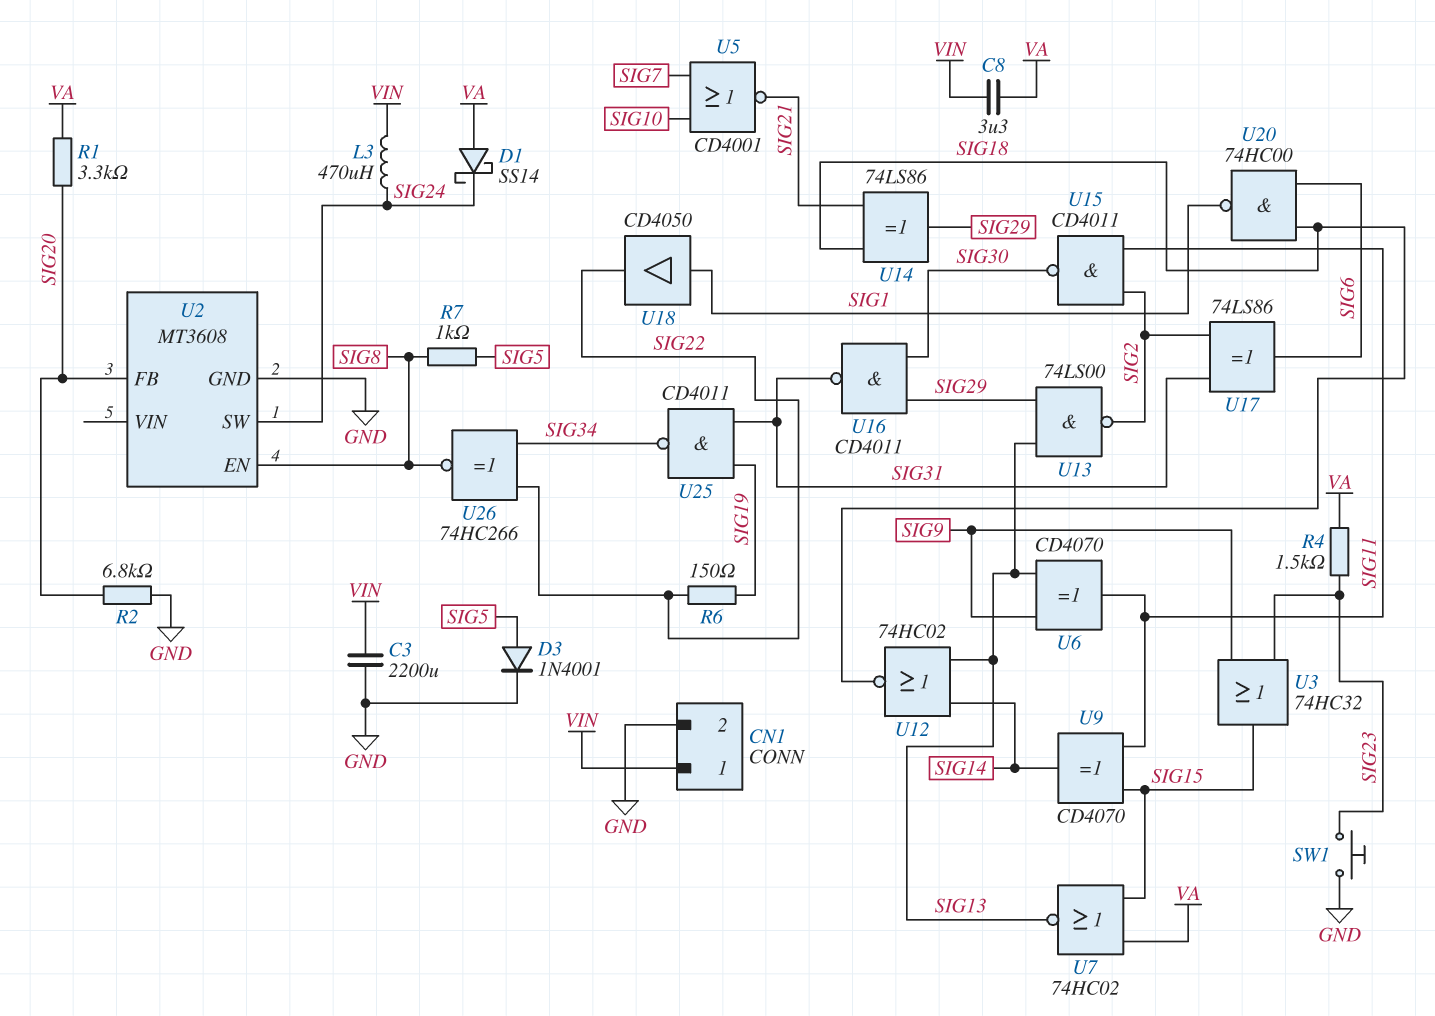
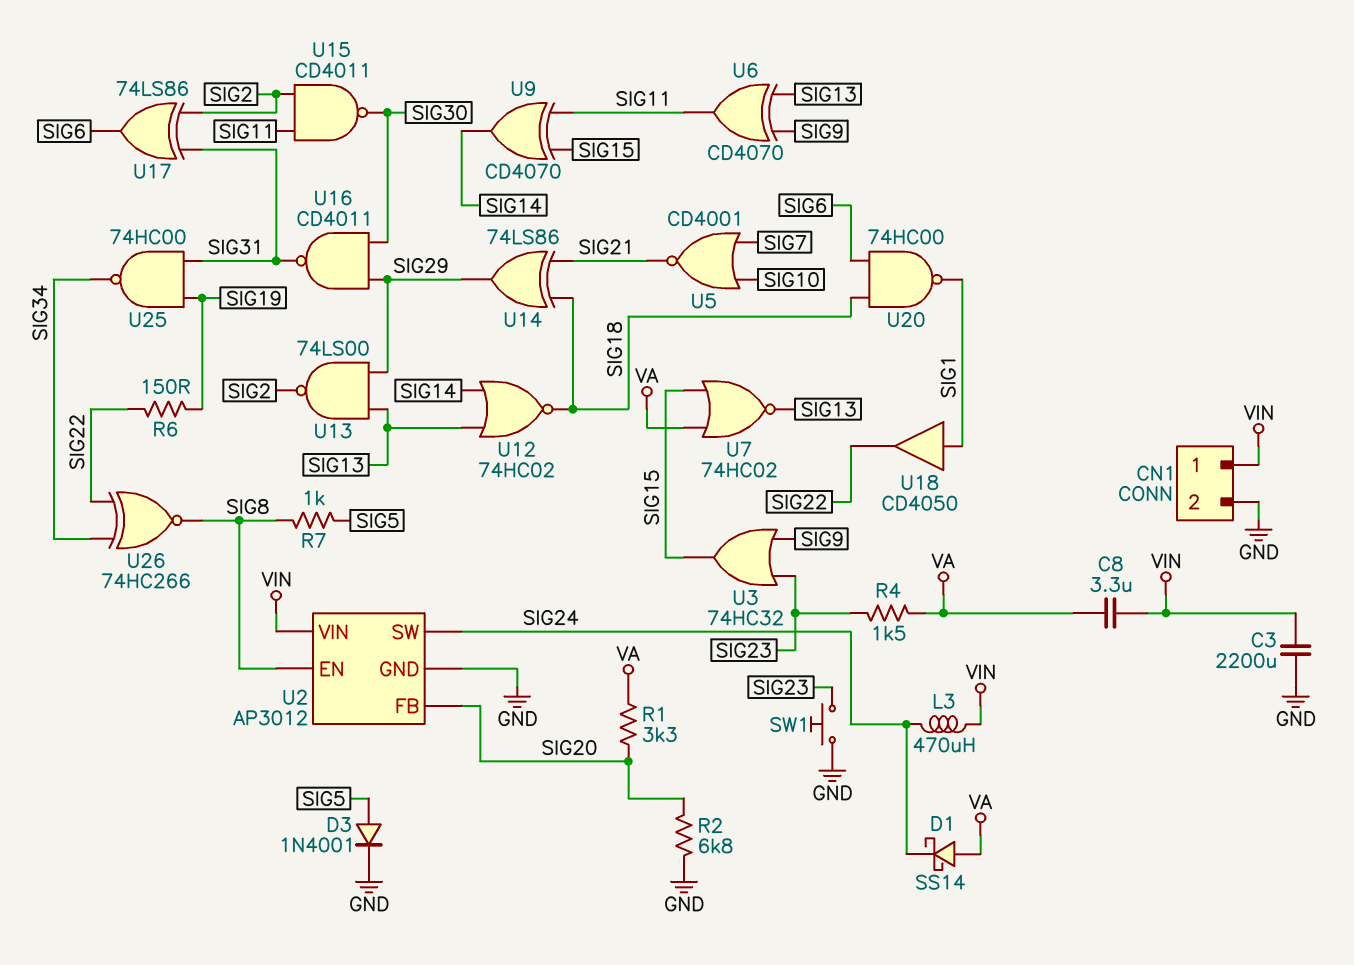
U2: MT3608 -> AP3012
U2 pin VIN: none -> VIN
U25: NAND CD4011 (in SIG19, in SIG31, out SIG34) -> NAND 74HC00 (in SIG19, in SIG31, out SIG34)

